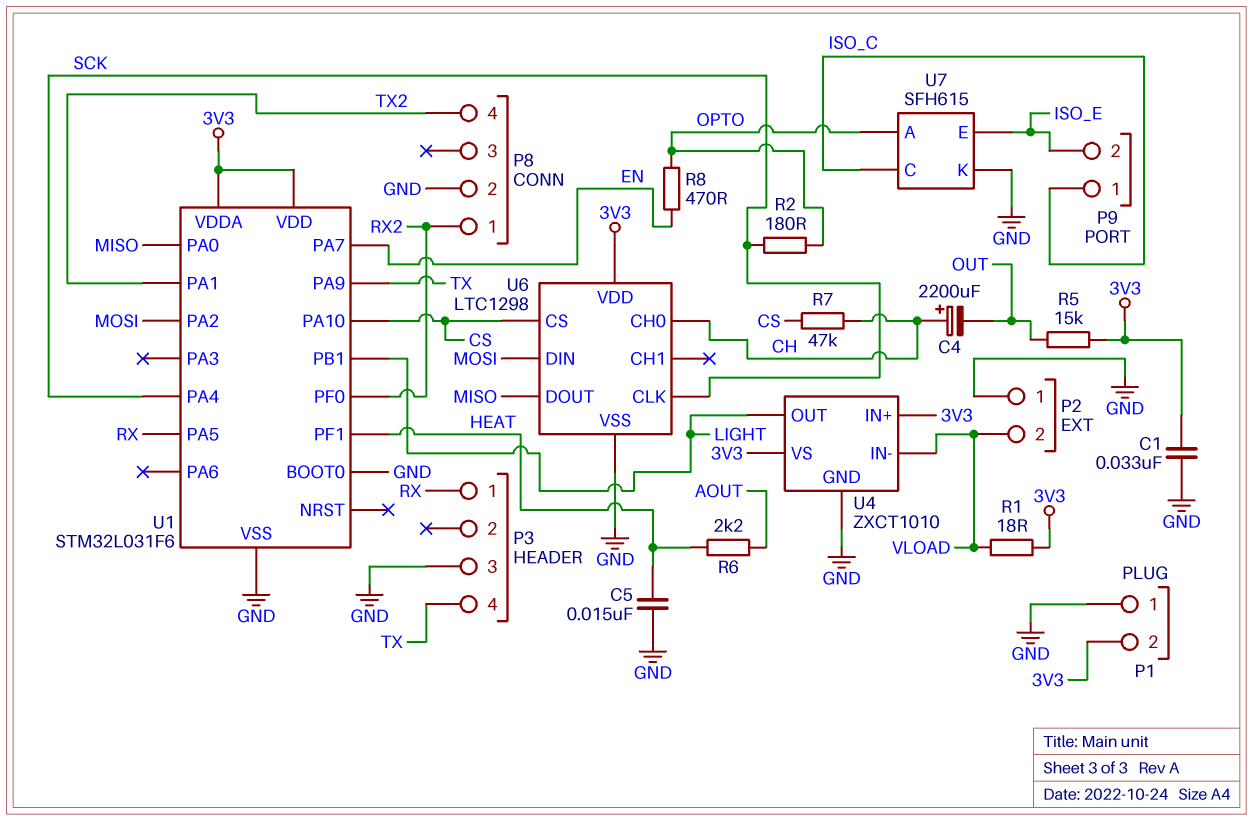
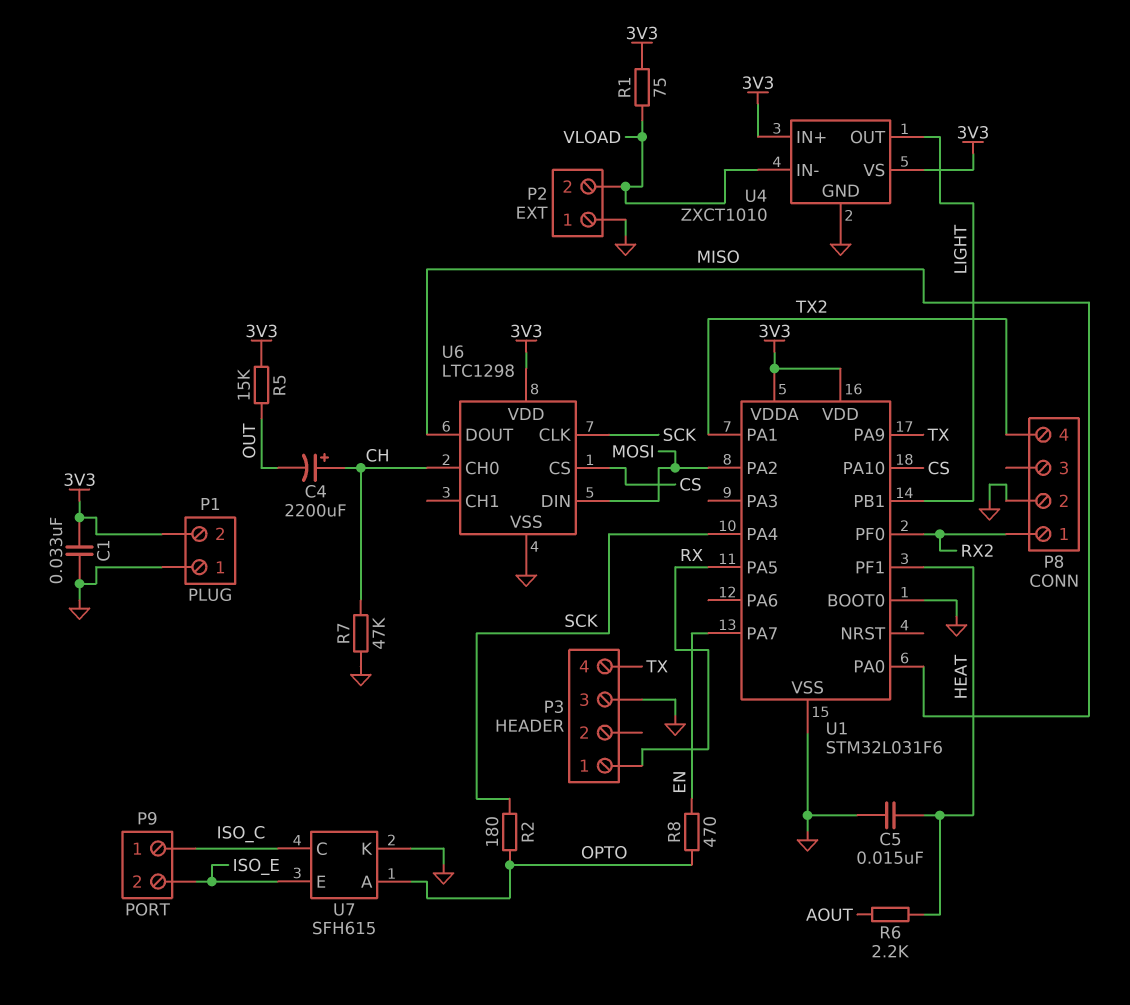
R1: 18 (3V3, VLOAD) -> 75 (3V3, VLOAD)
R7: 47k (CH, CS) -> 47k (CH, GND)

